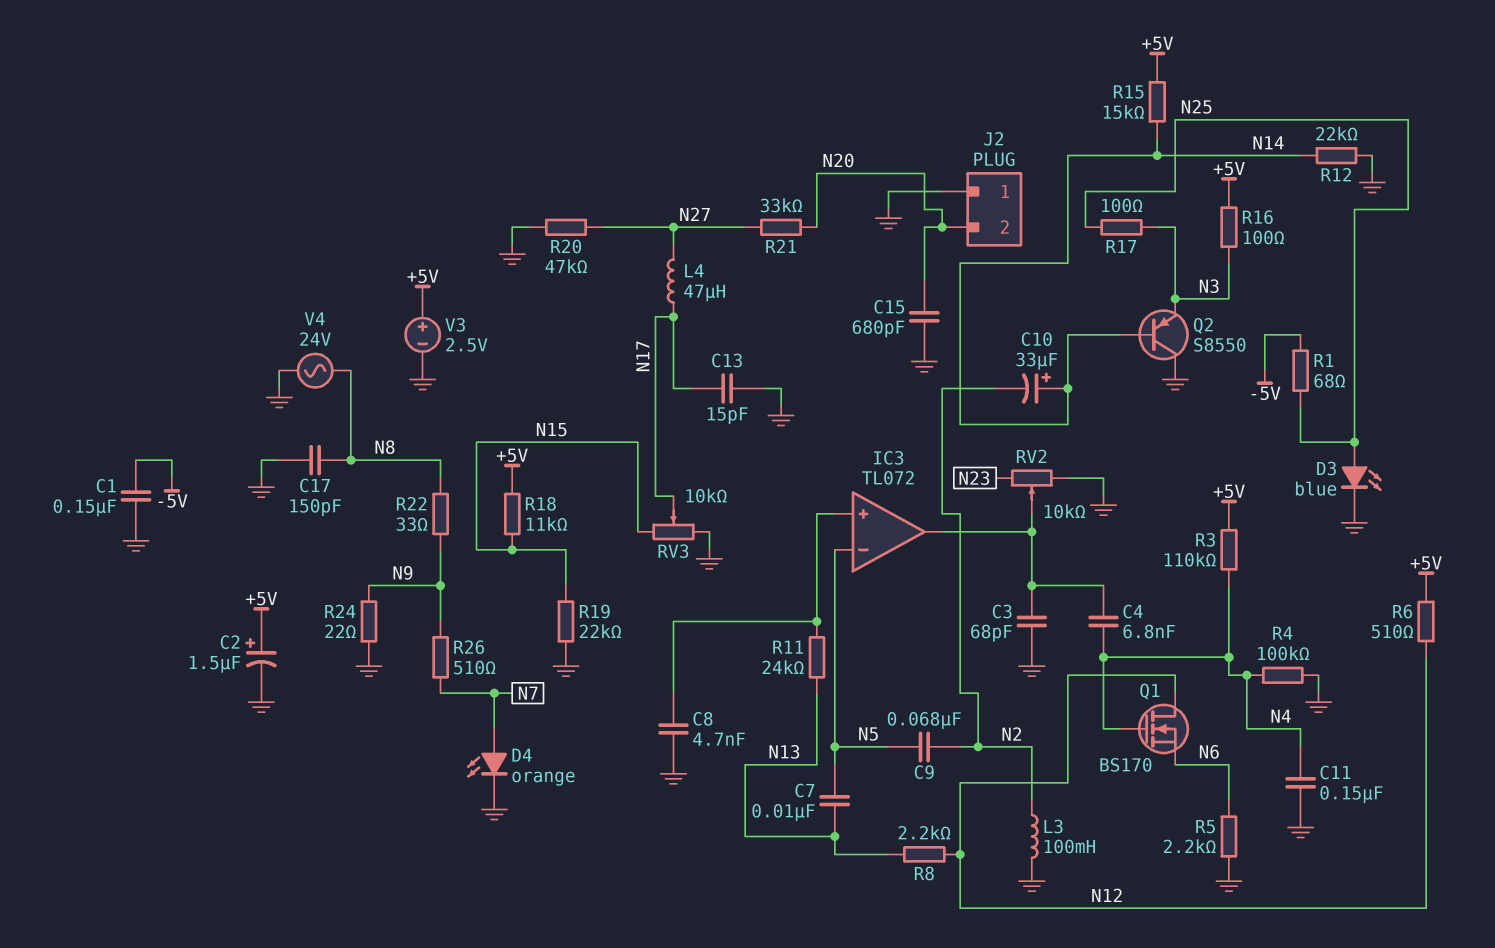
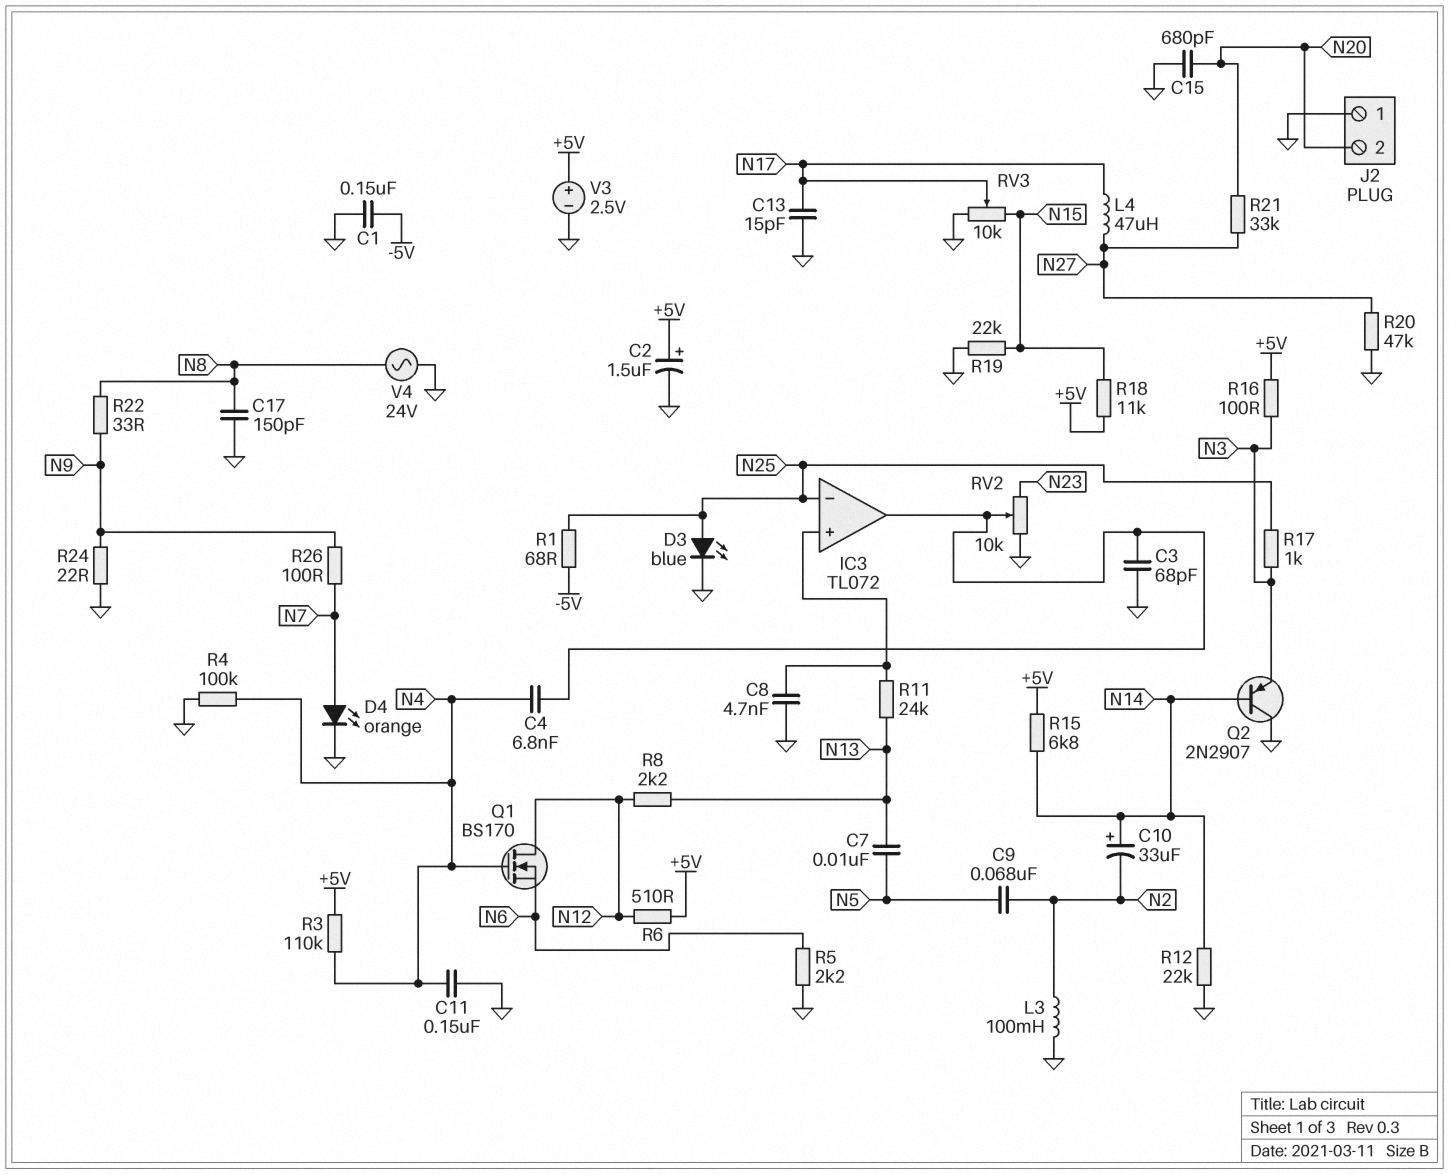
IC3 pin in-: N5 -> N25
Q2: PNP S8550 (B N14, C GND, E N3) -> PNP 2N2907 (B N14, C GND, E N3)
R15: 15k (+5V, N14) -> 6.8k (+5V, N14)
R17: 100 (N3, N25) -> 1k (N3, N25)
R26: 510 (N7, N9) -> 100 (N7, N9)

